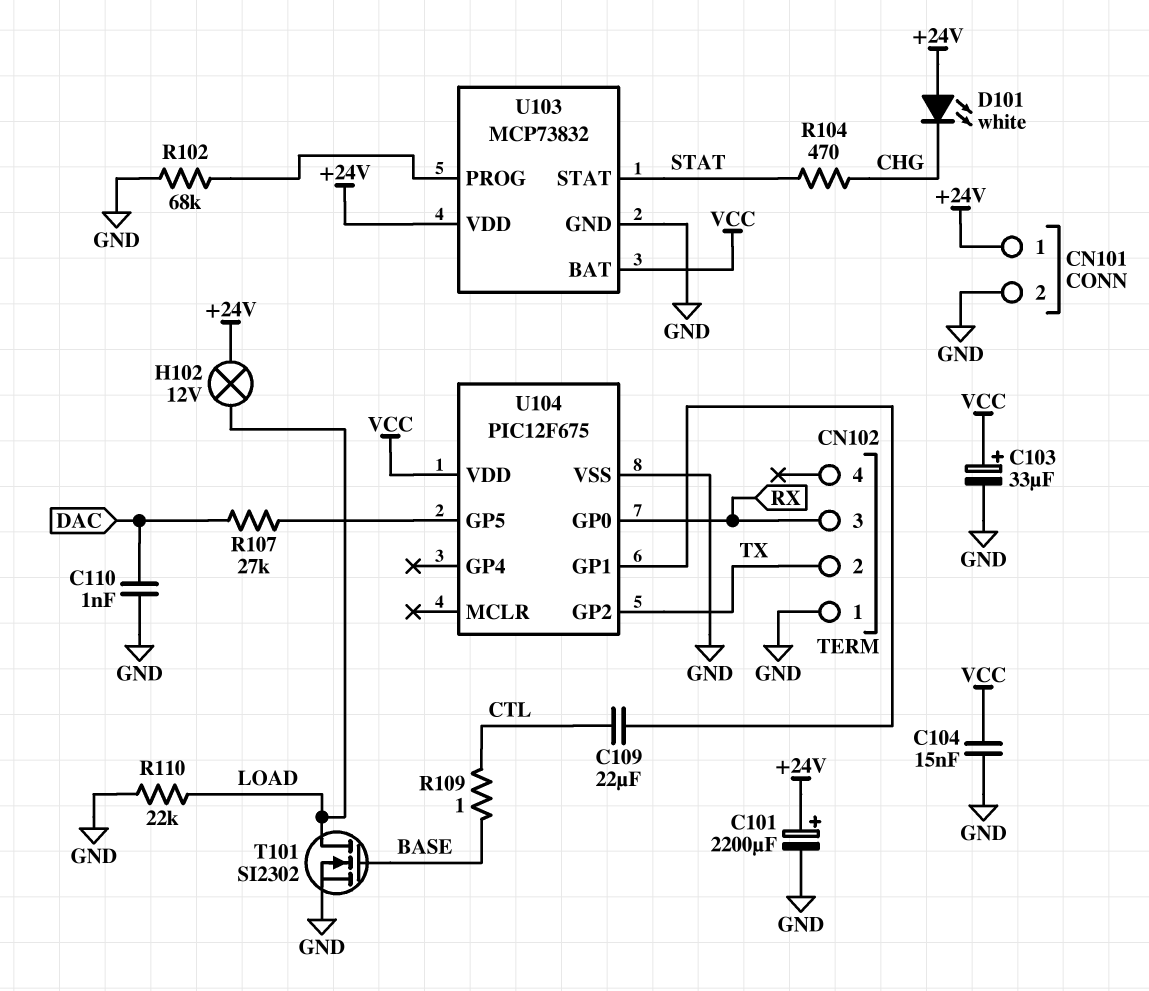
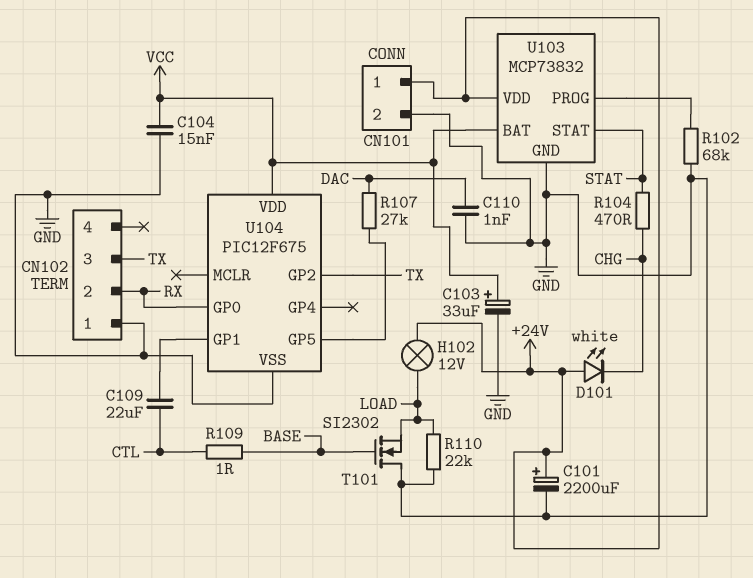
CN102 pin 2: TX -> RX
CN102 pin 3: RX -> TX
T101: NMOS SI2302 (G BASE, D LOAD, S GND) -> NMOS SI2302 (G BASE, D GND, S LOAD)

